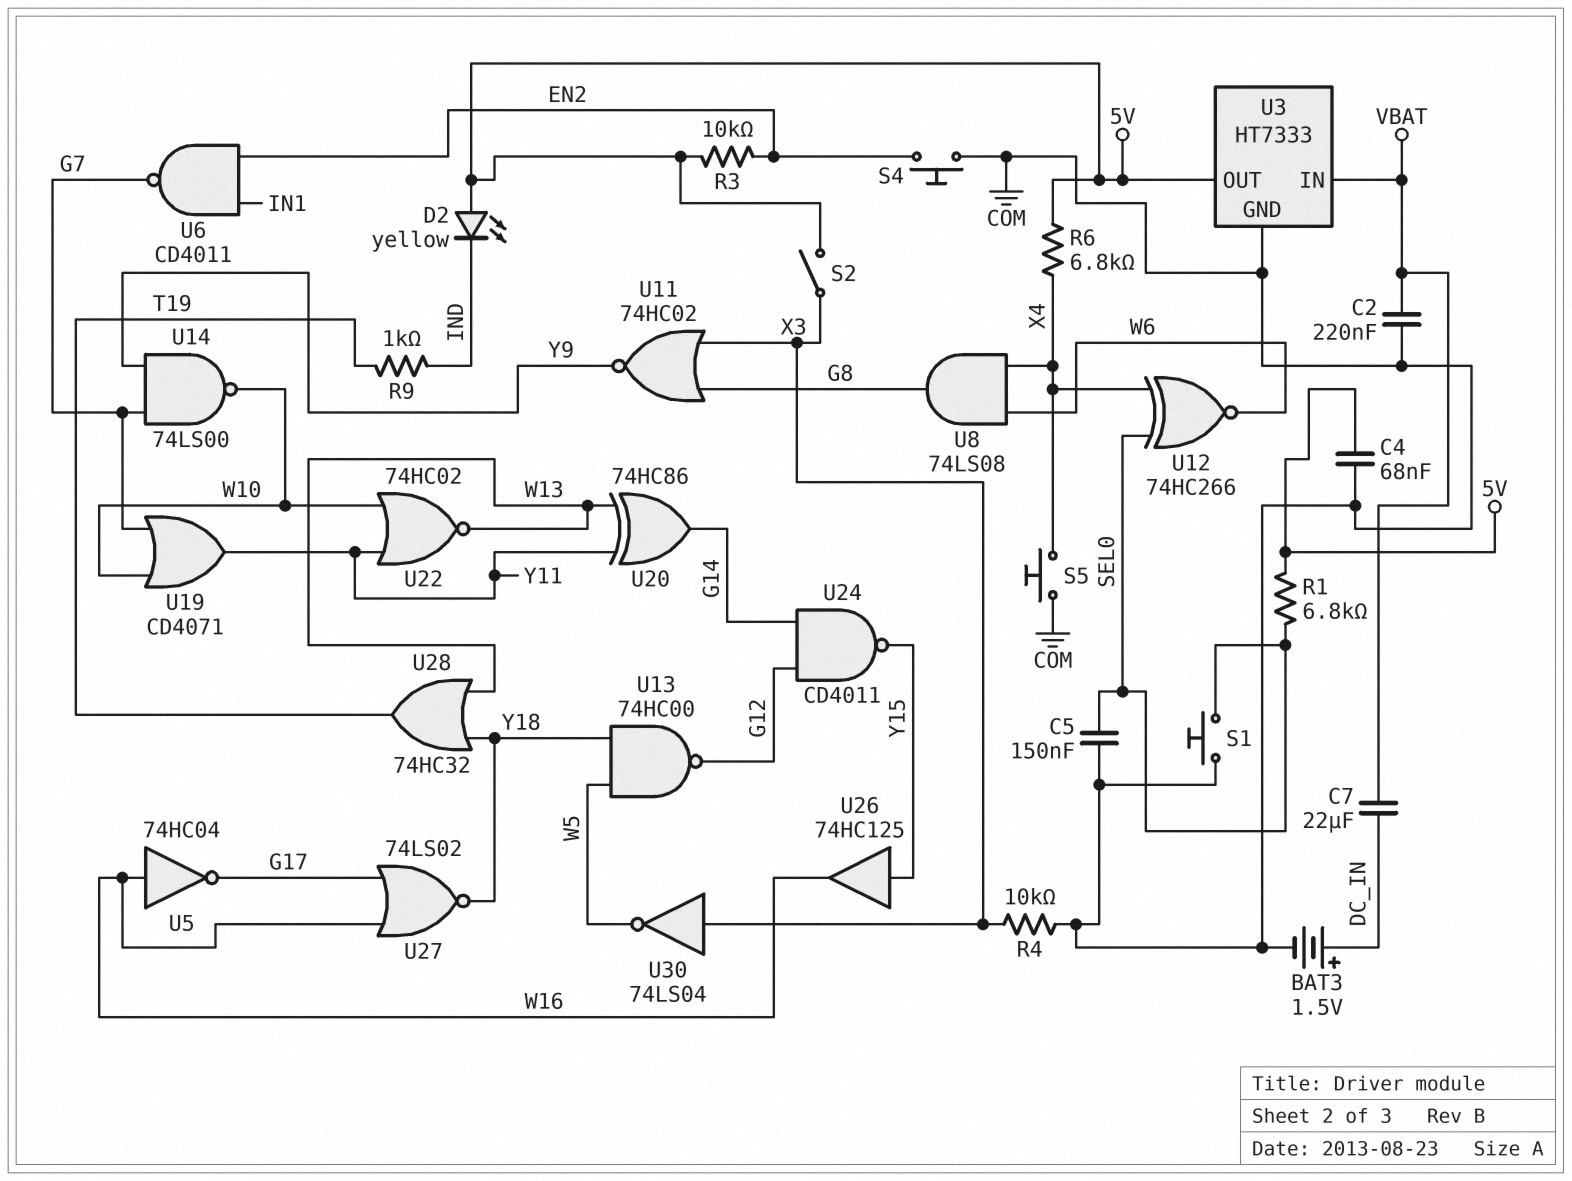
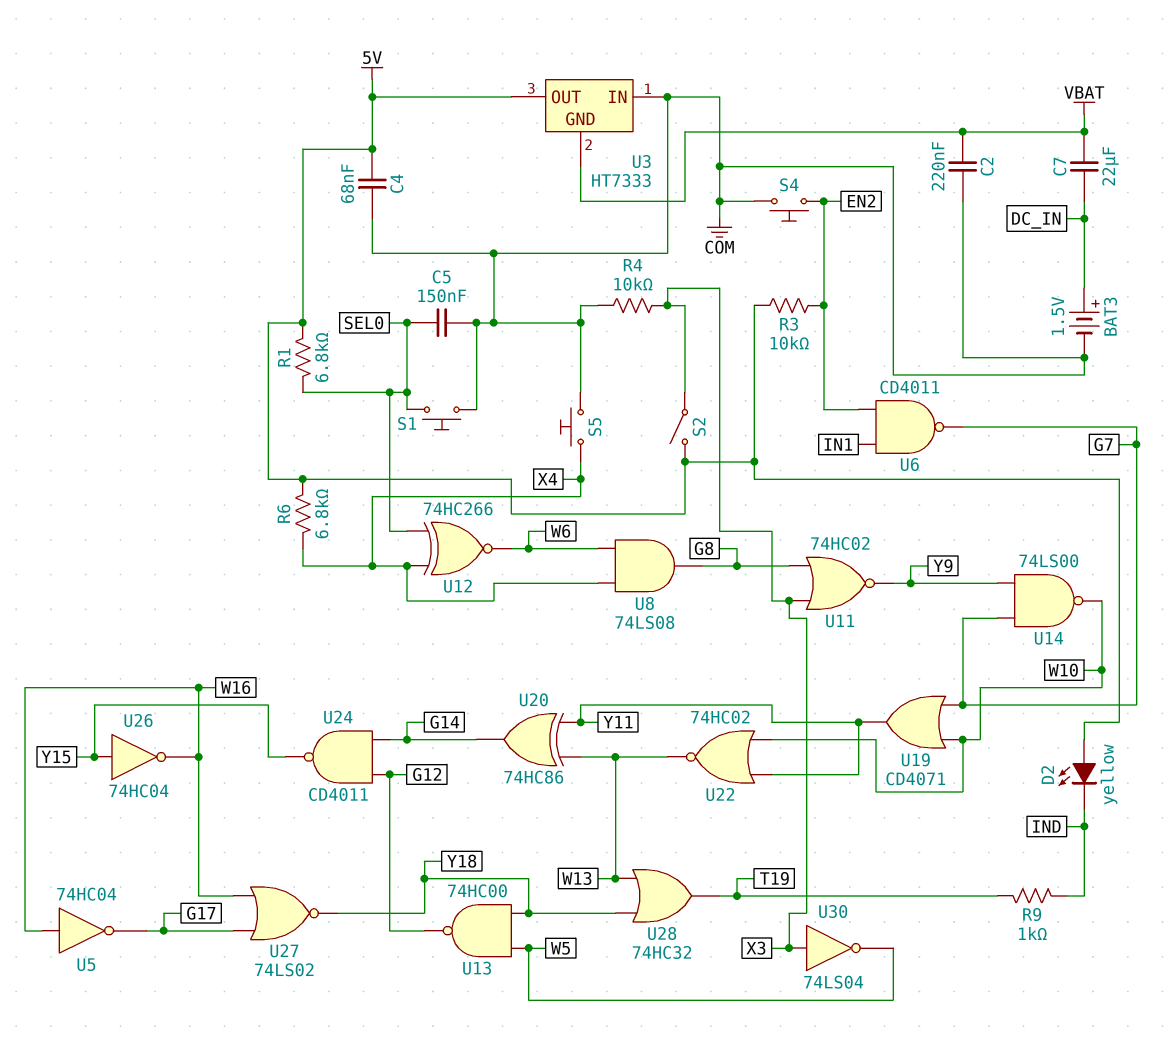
U3 pin GND: COM -> VBAT
U3 pin IN: VBAT -> COM
U26: buffer 74HC125 (in Y15, out W16) -> NOT 74HC04 (in Y15, out W16)

